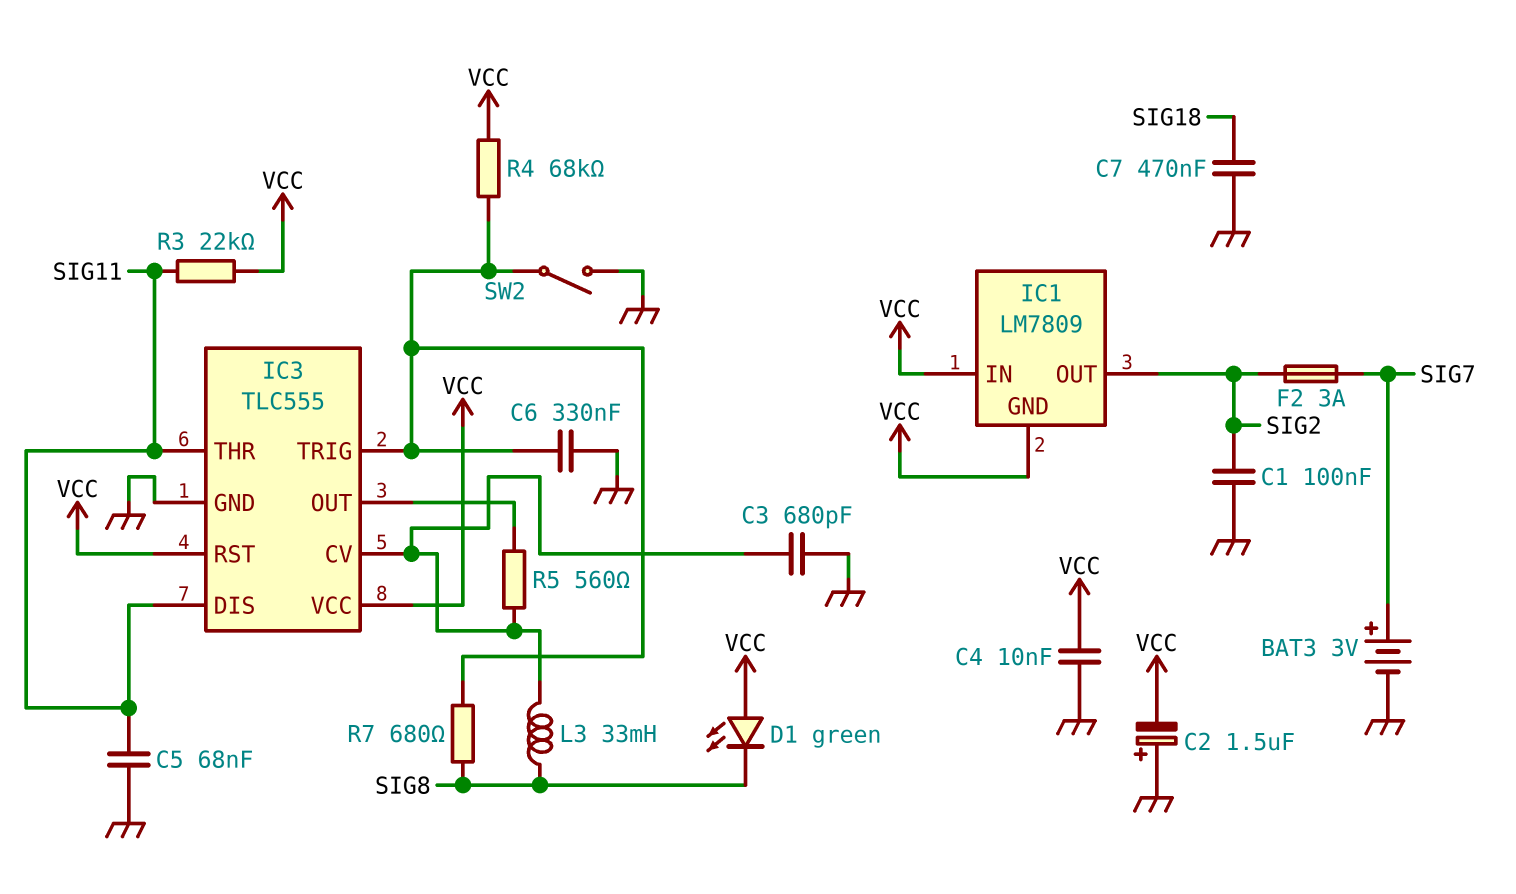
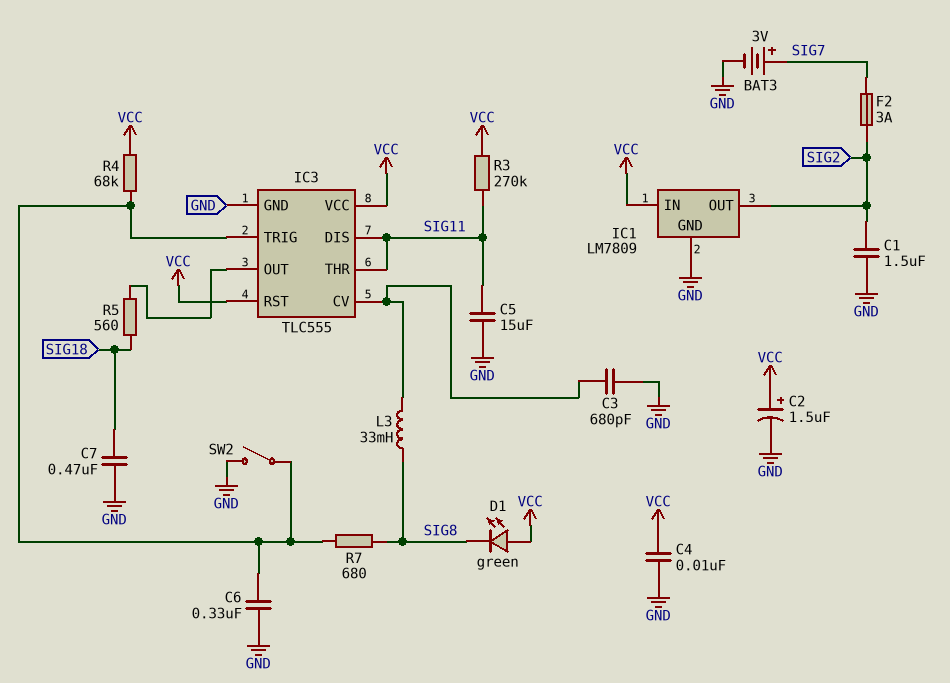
C1: 100nF (GND, SIG2) -> 1.5uF (GND, SIG2)
C2: 1.5uF (plus GND, minus VCC) -> 1.5uF (plus VCC, minus GND)
C5: 68nF (GND, SIG11) -> 15uF (GND, SIG11)
IC1 pin GND: VCC -> GND
R3: 22k (SIG11, VCC) -> 270k (SIG11, VCC)
R5: 560 (IC3/CV, IC3/OUT) -> 560 (IC3/OUT, SIG18)

